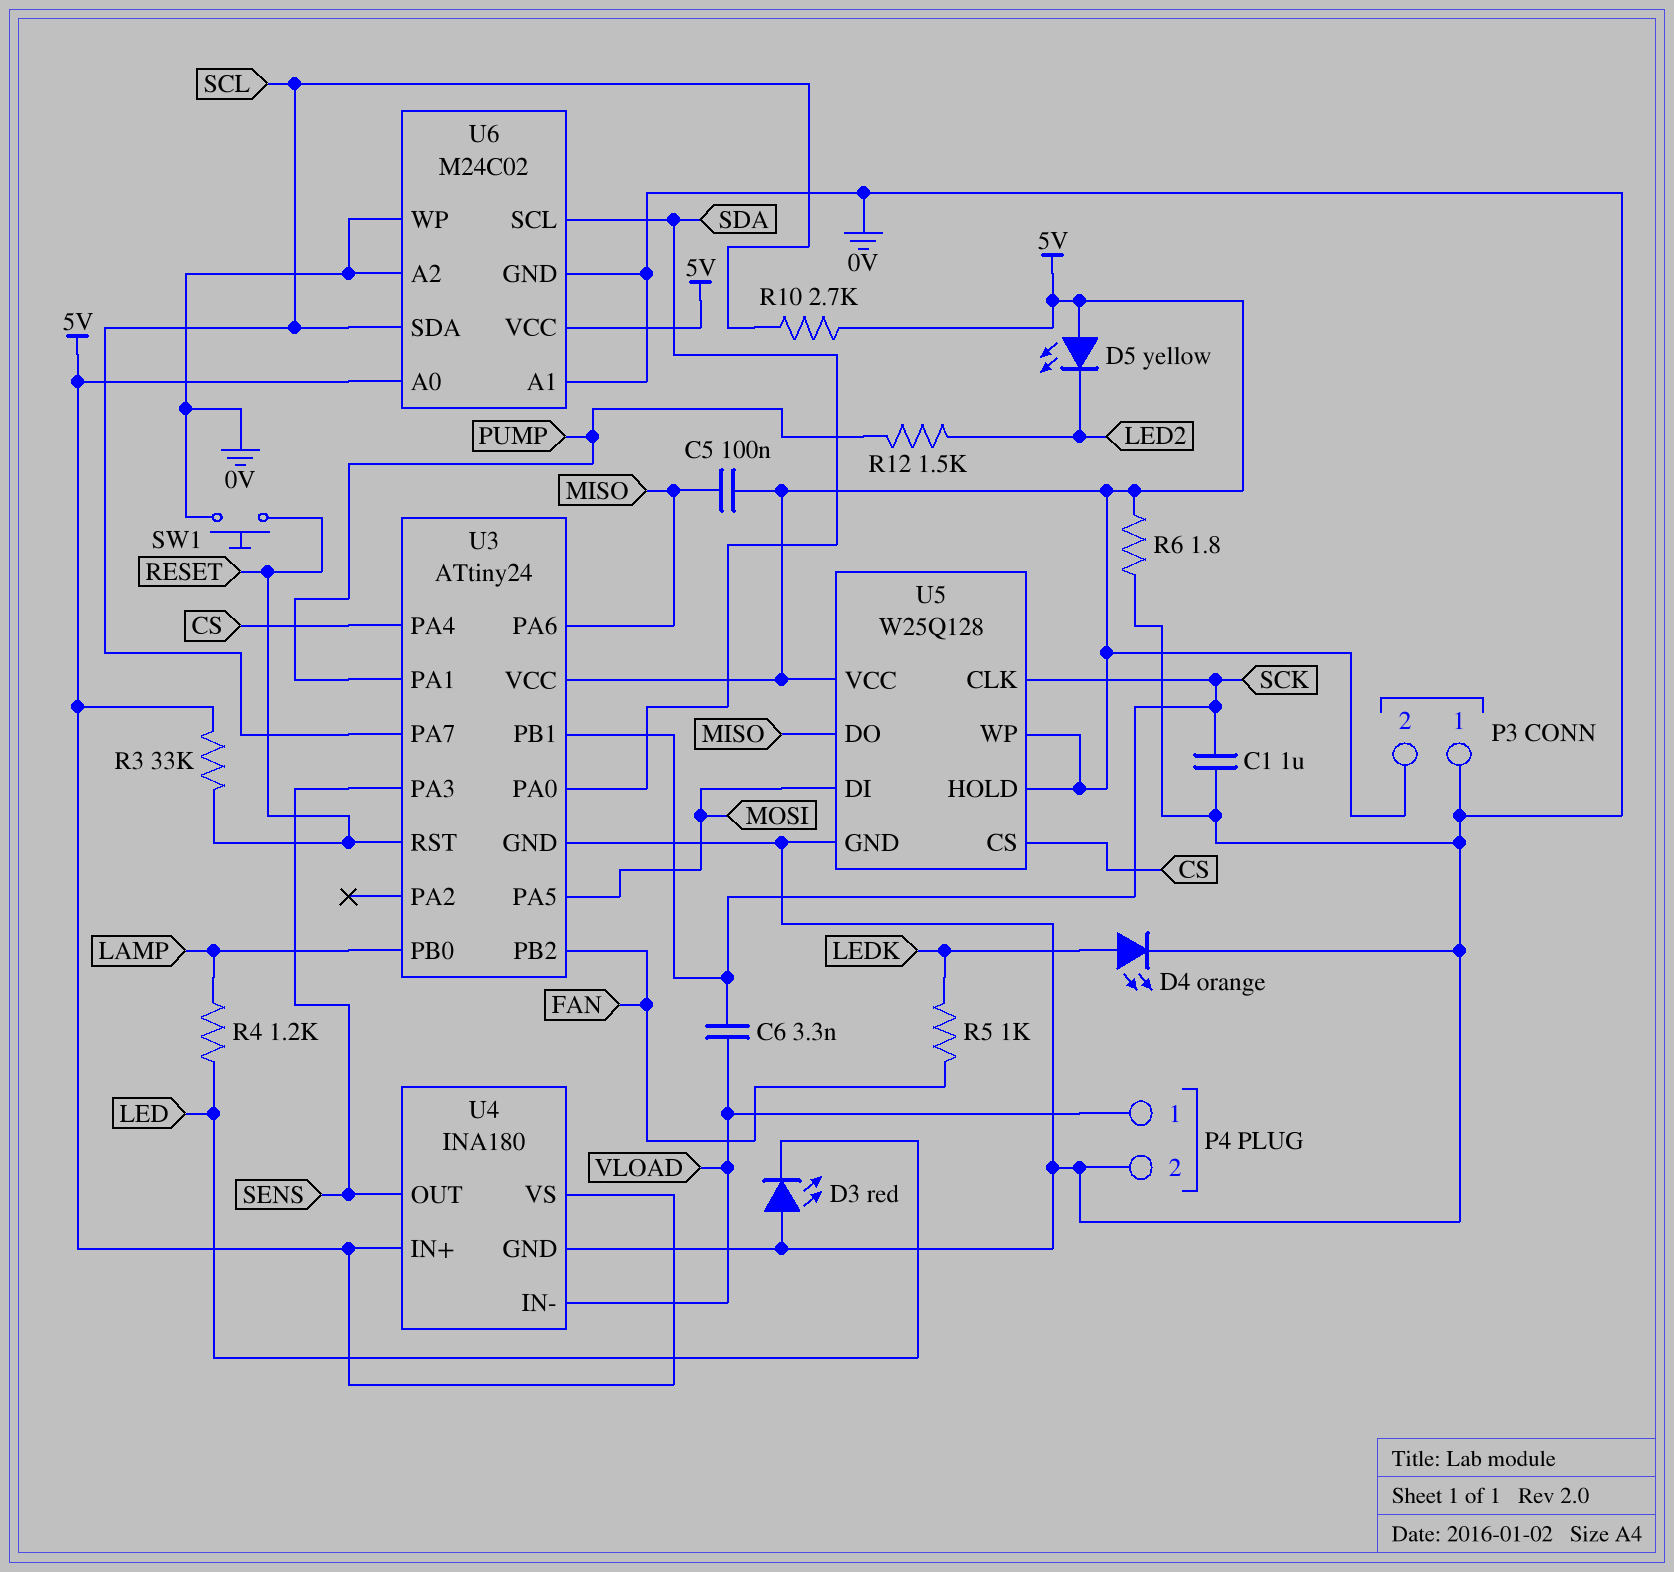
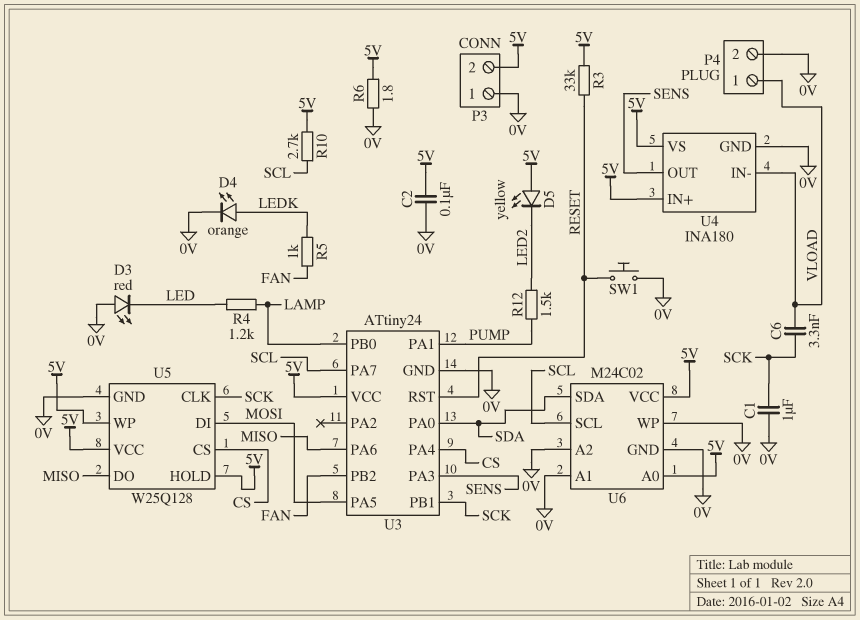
C2: none -> 100nF (0V, 5V)
C5: 100nF (5V, MISO) -> none
U6 pin SCL: SDA -> SCL
U6 pin SDA: SCL -> SDA

